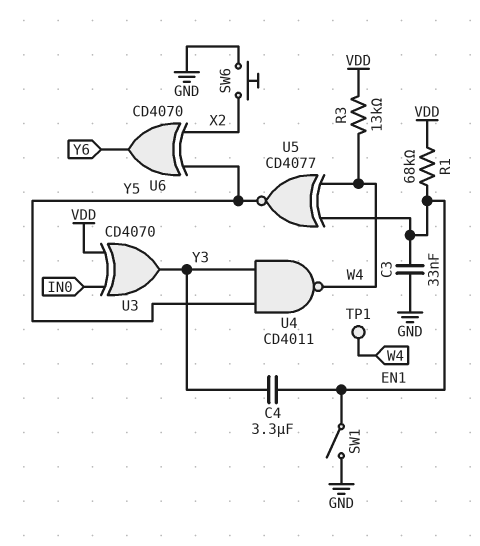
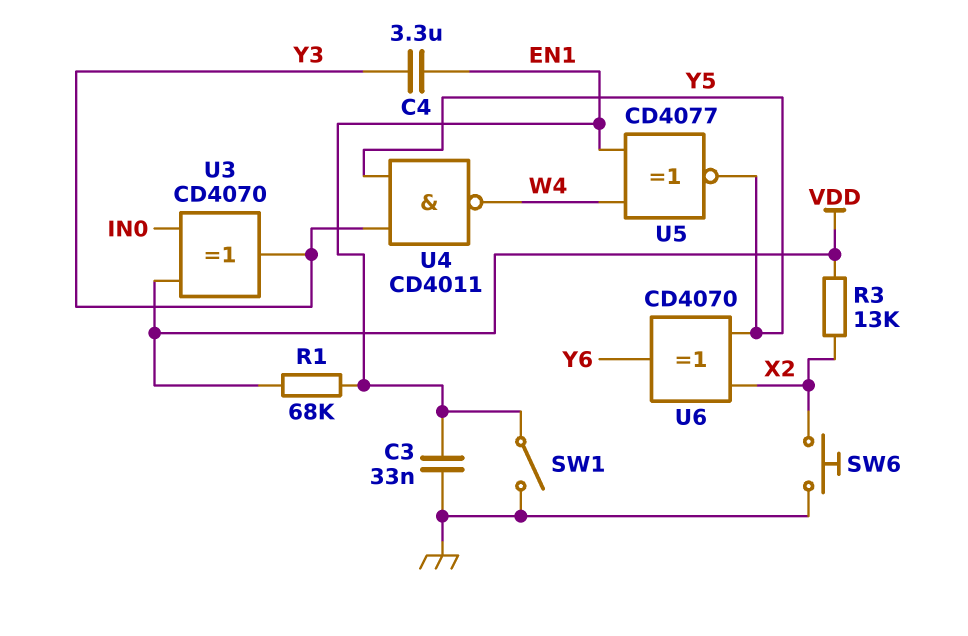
R3: 13k (VDD, W4) -> 13k (VDD, X2)
TP1: test point (W4) -> none

